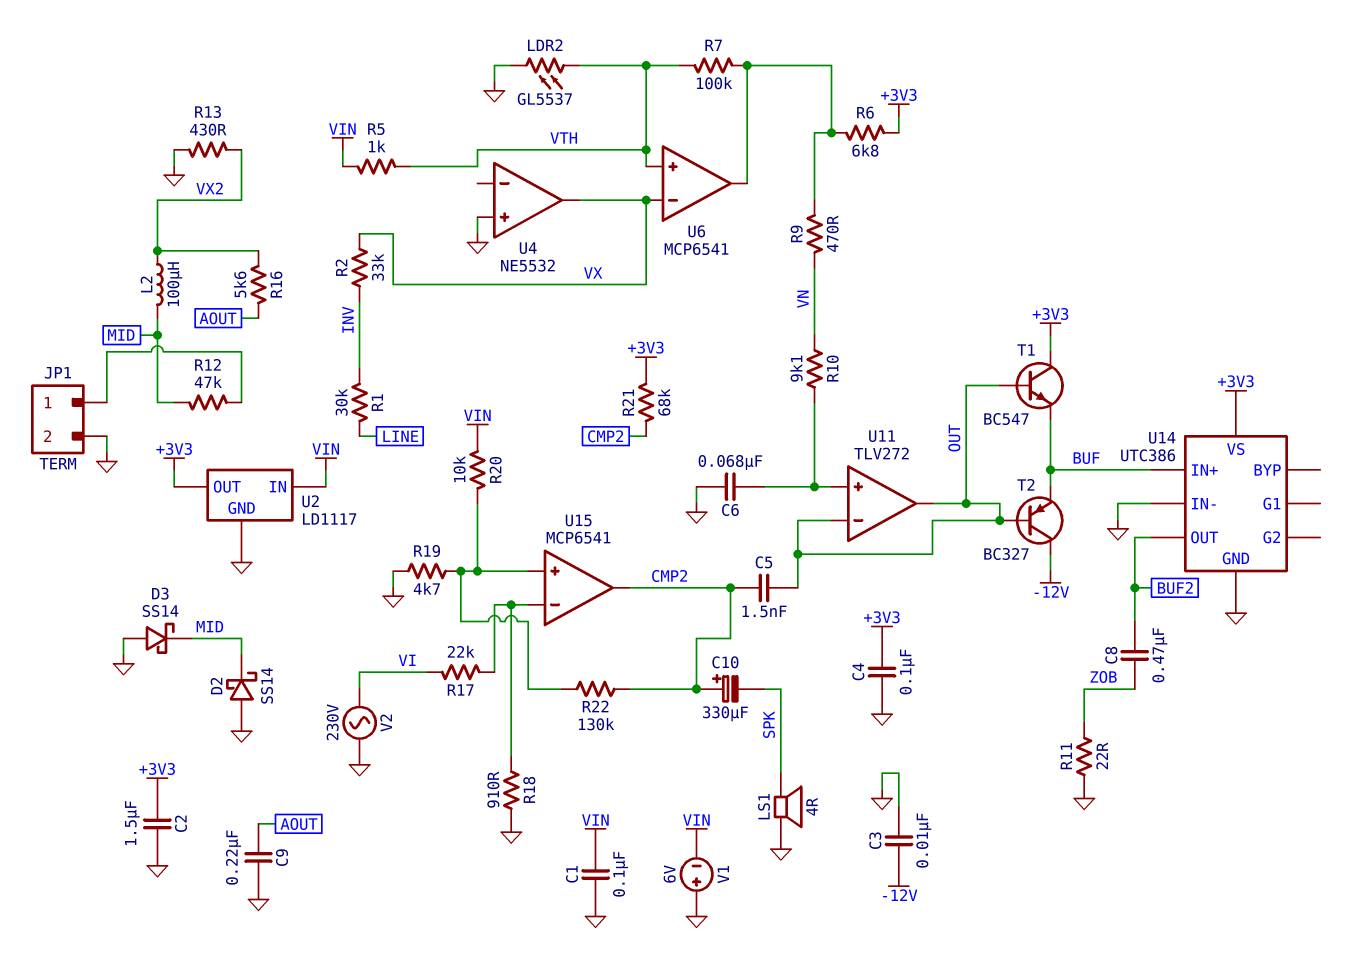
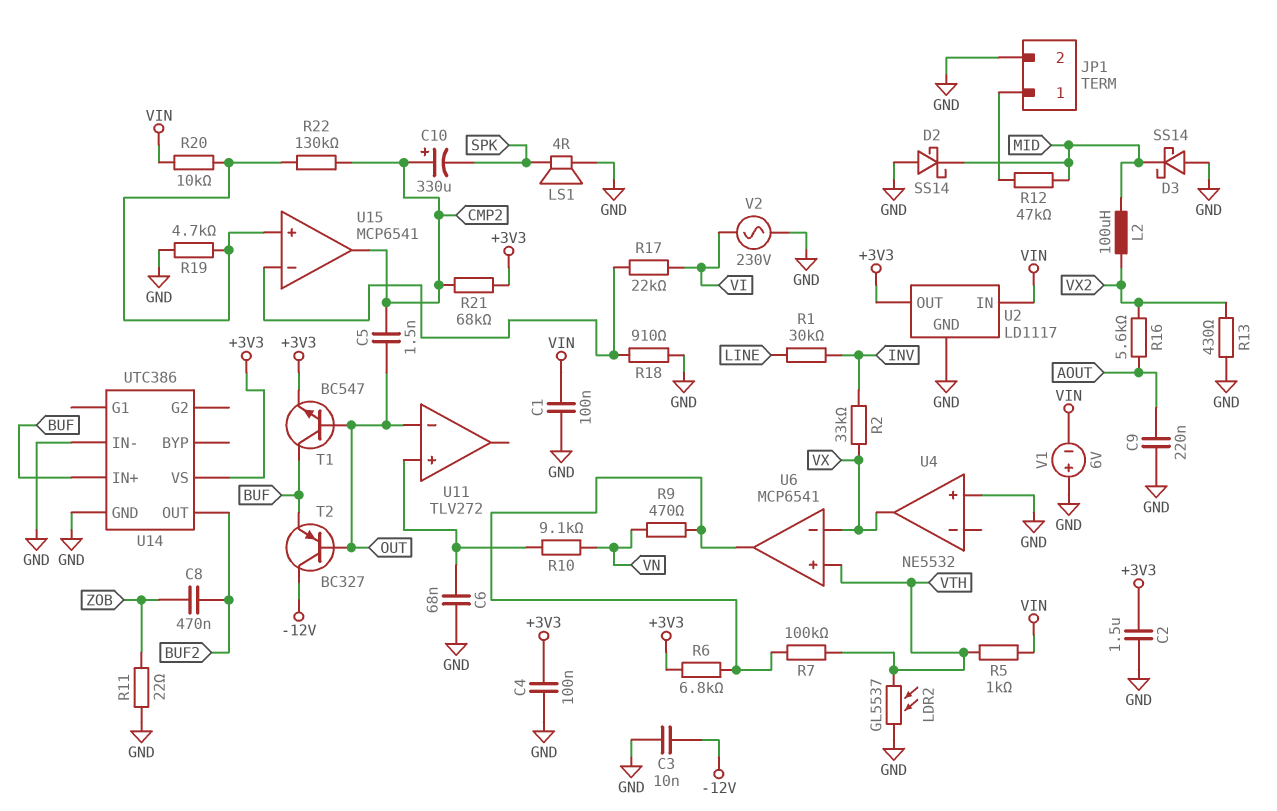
T1: NPN BC547 (B OUT, C +3V3, E BUF) -> NPN BC547 (B OUT, C BUF, E +3V3)
U11 pin out: OUT -> none

